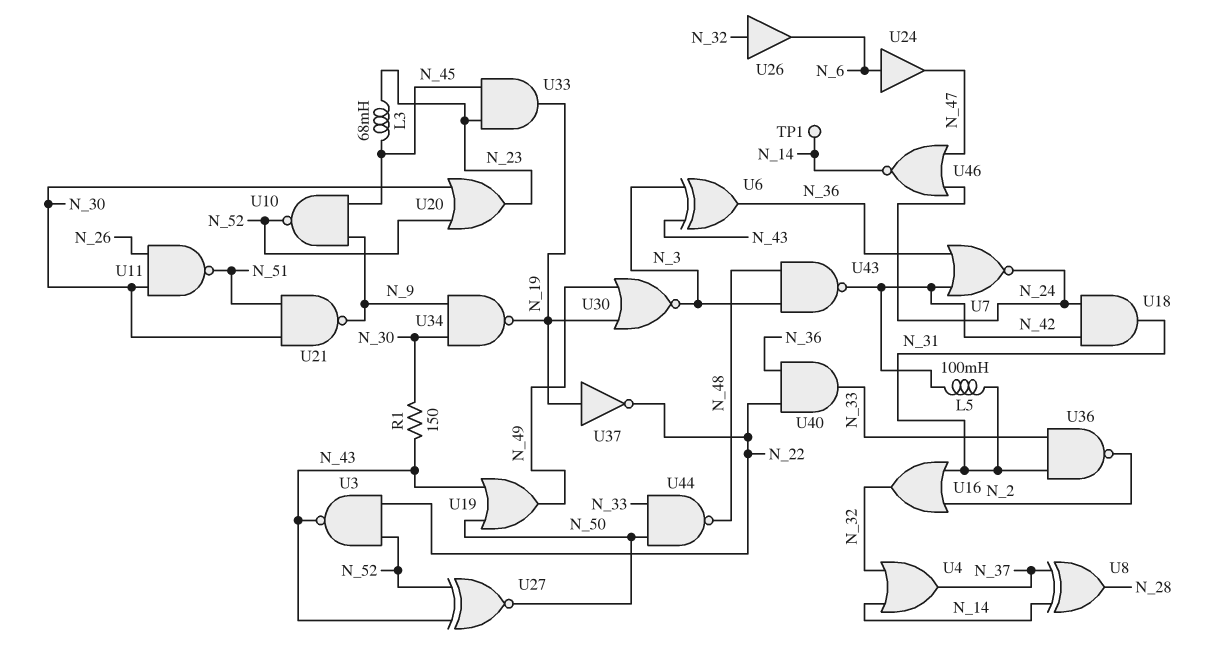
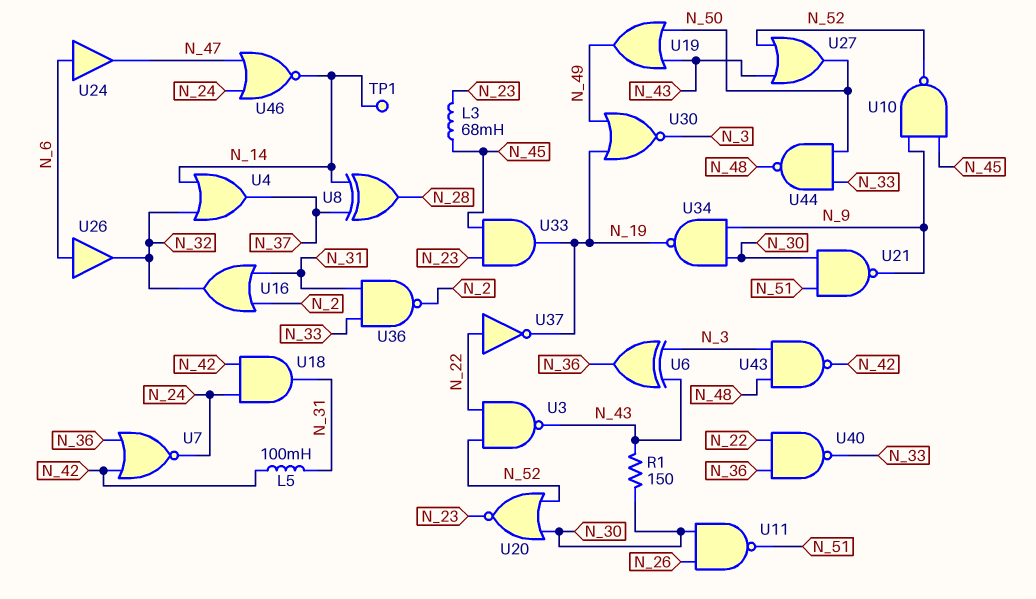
U20: OR (in N_30, in N_52, out N_23) -> NOR (in N_30, in N_52, out N_23)
U26: buffer (in N_32, out N_6) -> buffer (in N_6, out N_32)
U27: XNOR (in N_43, in N_52, out N_50) -> OR (in N_43, in N_52, out N_50)
U37: NOT (in N_19, out N_22) -> NOT (in N_22, out N_19)
U40: AND (in N_22, in N_36, out N_33) -> NAND (in N_22, in N_36, out N_33)

